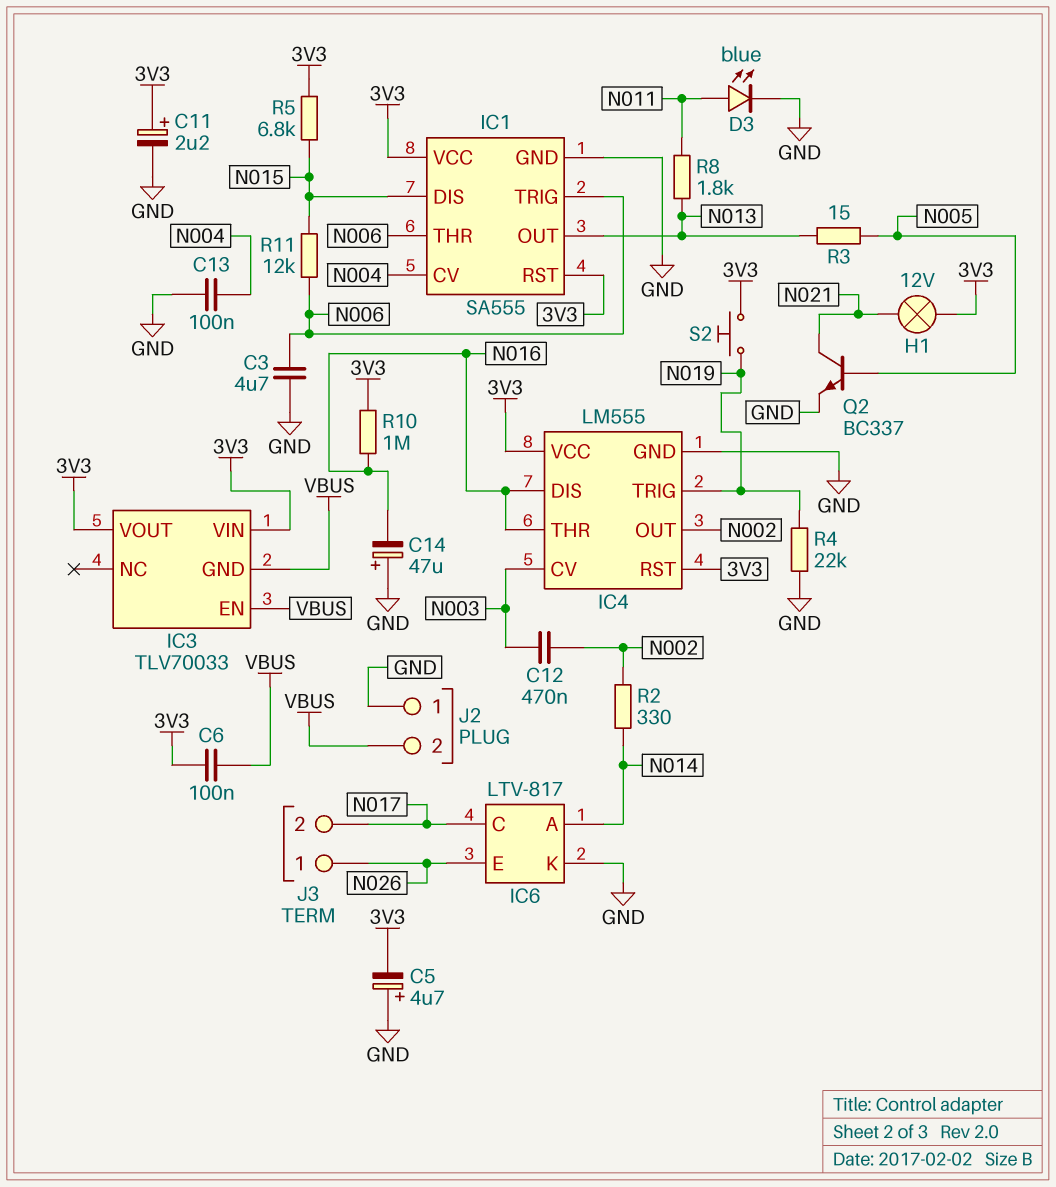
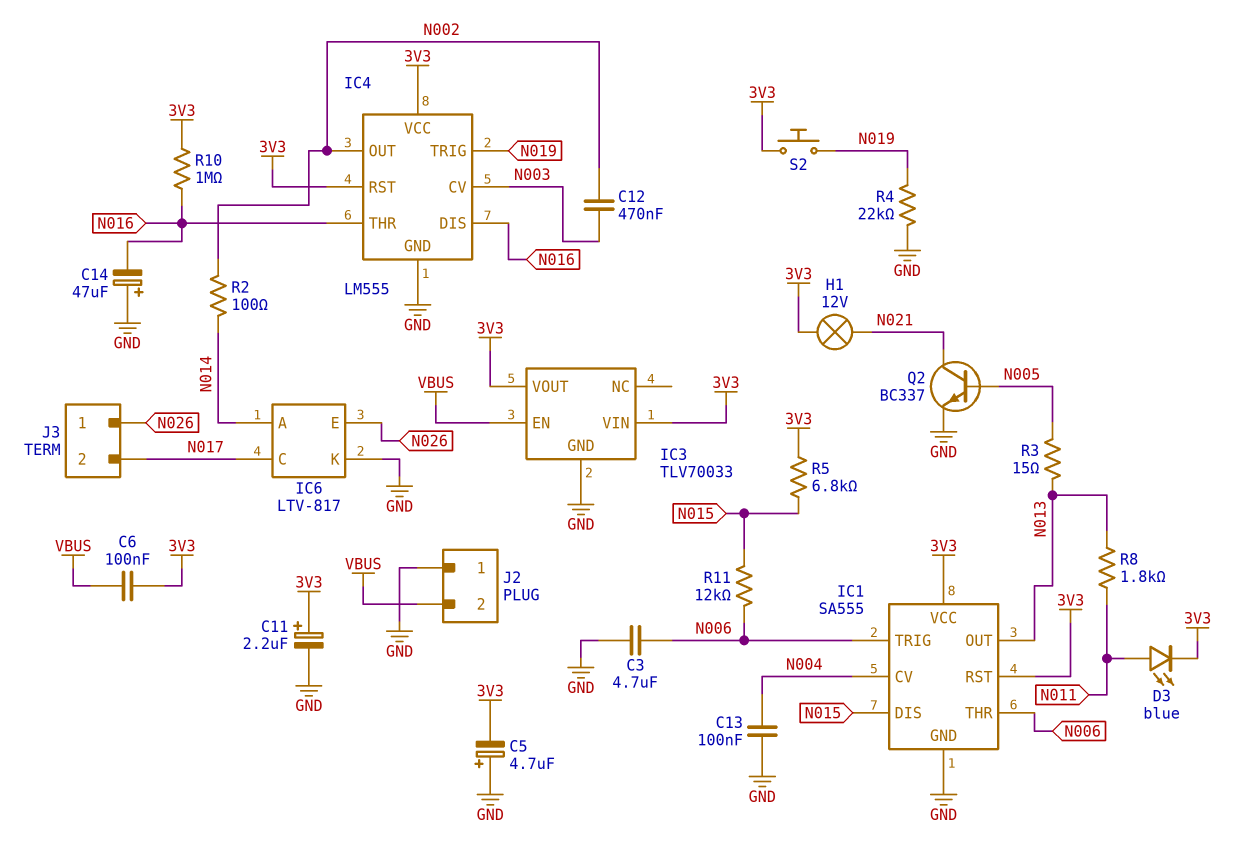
D3: LED blue (A N011, K GND) -> LED blue (A N011, K 3V3)
IC3 pin GND: VBUS -> GND
R2: 330 (N002, N014) -> 100 (N002, N014)

